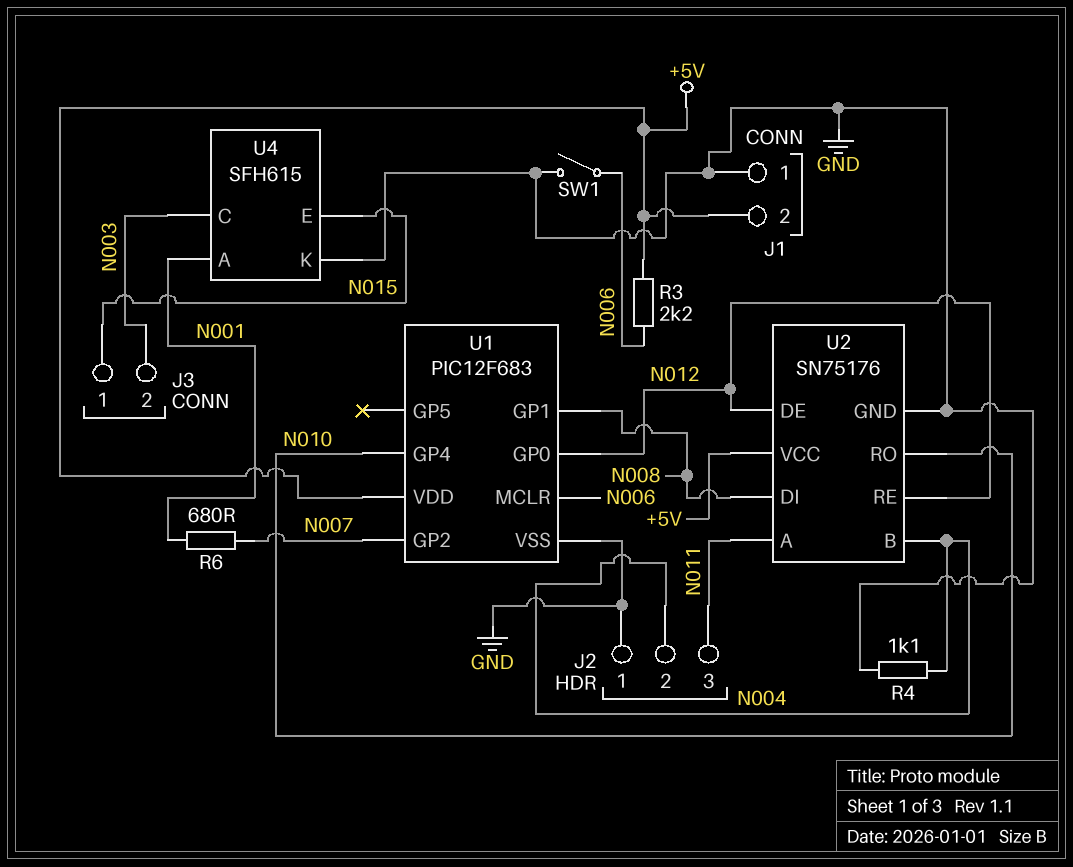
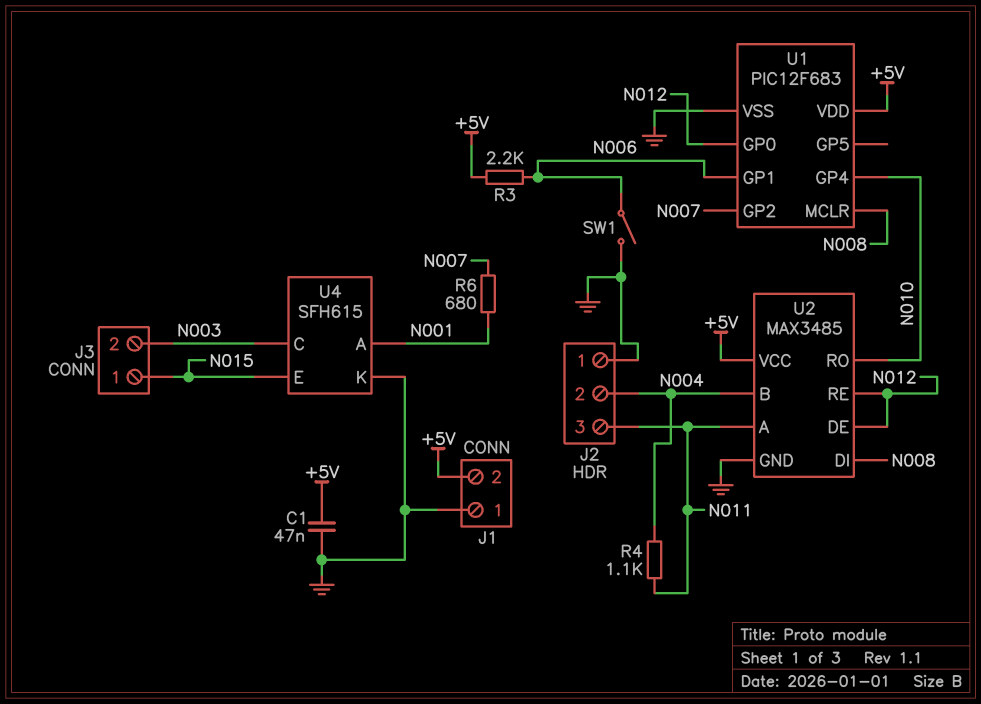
C1: none -> 47nF (+5V, GND)
R4: 1.1k (GND, N004) -> 1.1k (N004, N011)
U1 pin GP1: N008 -> N006
U1 pin MCLR: N006 -> N008
U2: SN75176 -> MAX3485

